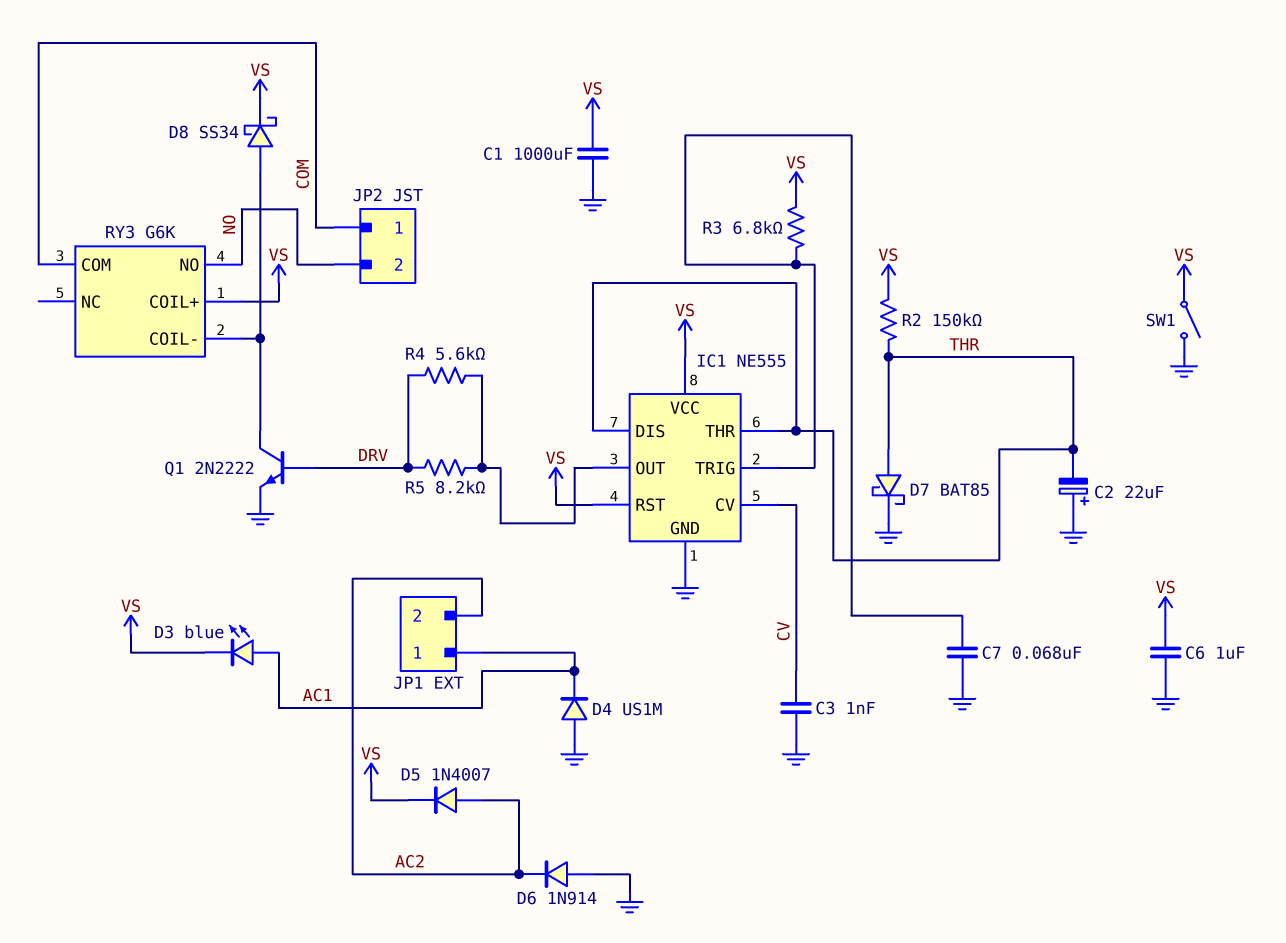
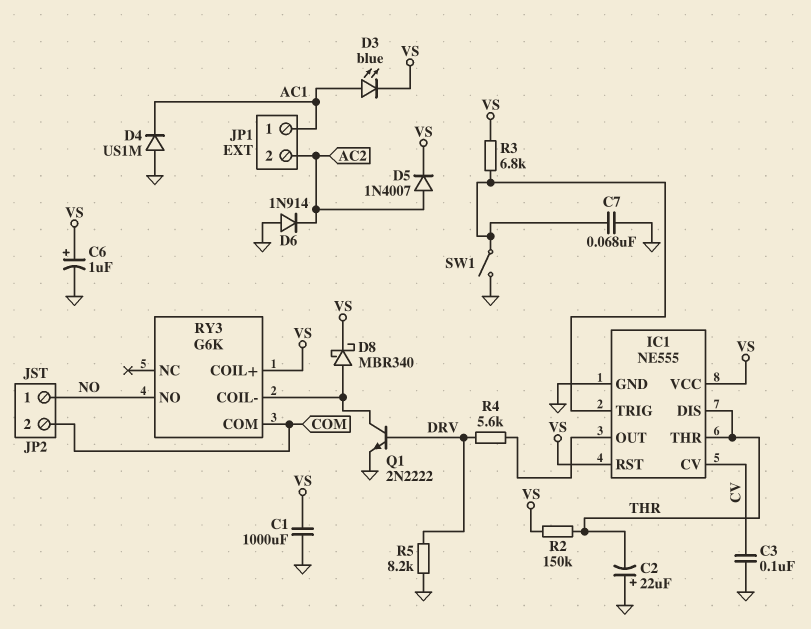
C3: 1nF (CV, GND) -> 100nF (CV, GND)
C6: 1uF (GND, VS) -> 1uF (plus VS, minus GND)
D7: schottky BAT85 (A THR, K GND) -> none
D8: schottky SS34 (A RY3/COIL-, K VS) -> schottky MBR340 (A RY3/COIL-, K VS)
JP2 pin 1: COM -> NO
JP2 pin 2: NO -> COM
R5: 8.2k (DRV, IC1/OUT) -> 8.2k (DRV, GND)
SW1: switch (GND, VS) -> switch (GND, IC1/TRIG)

